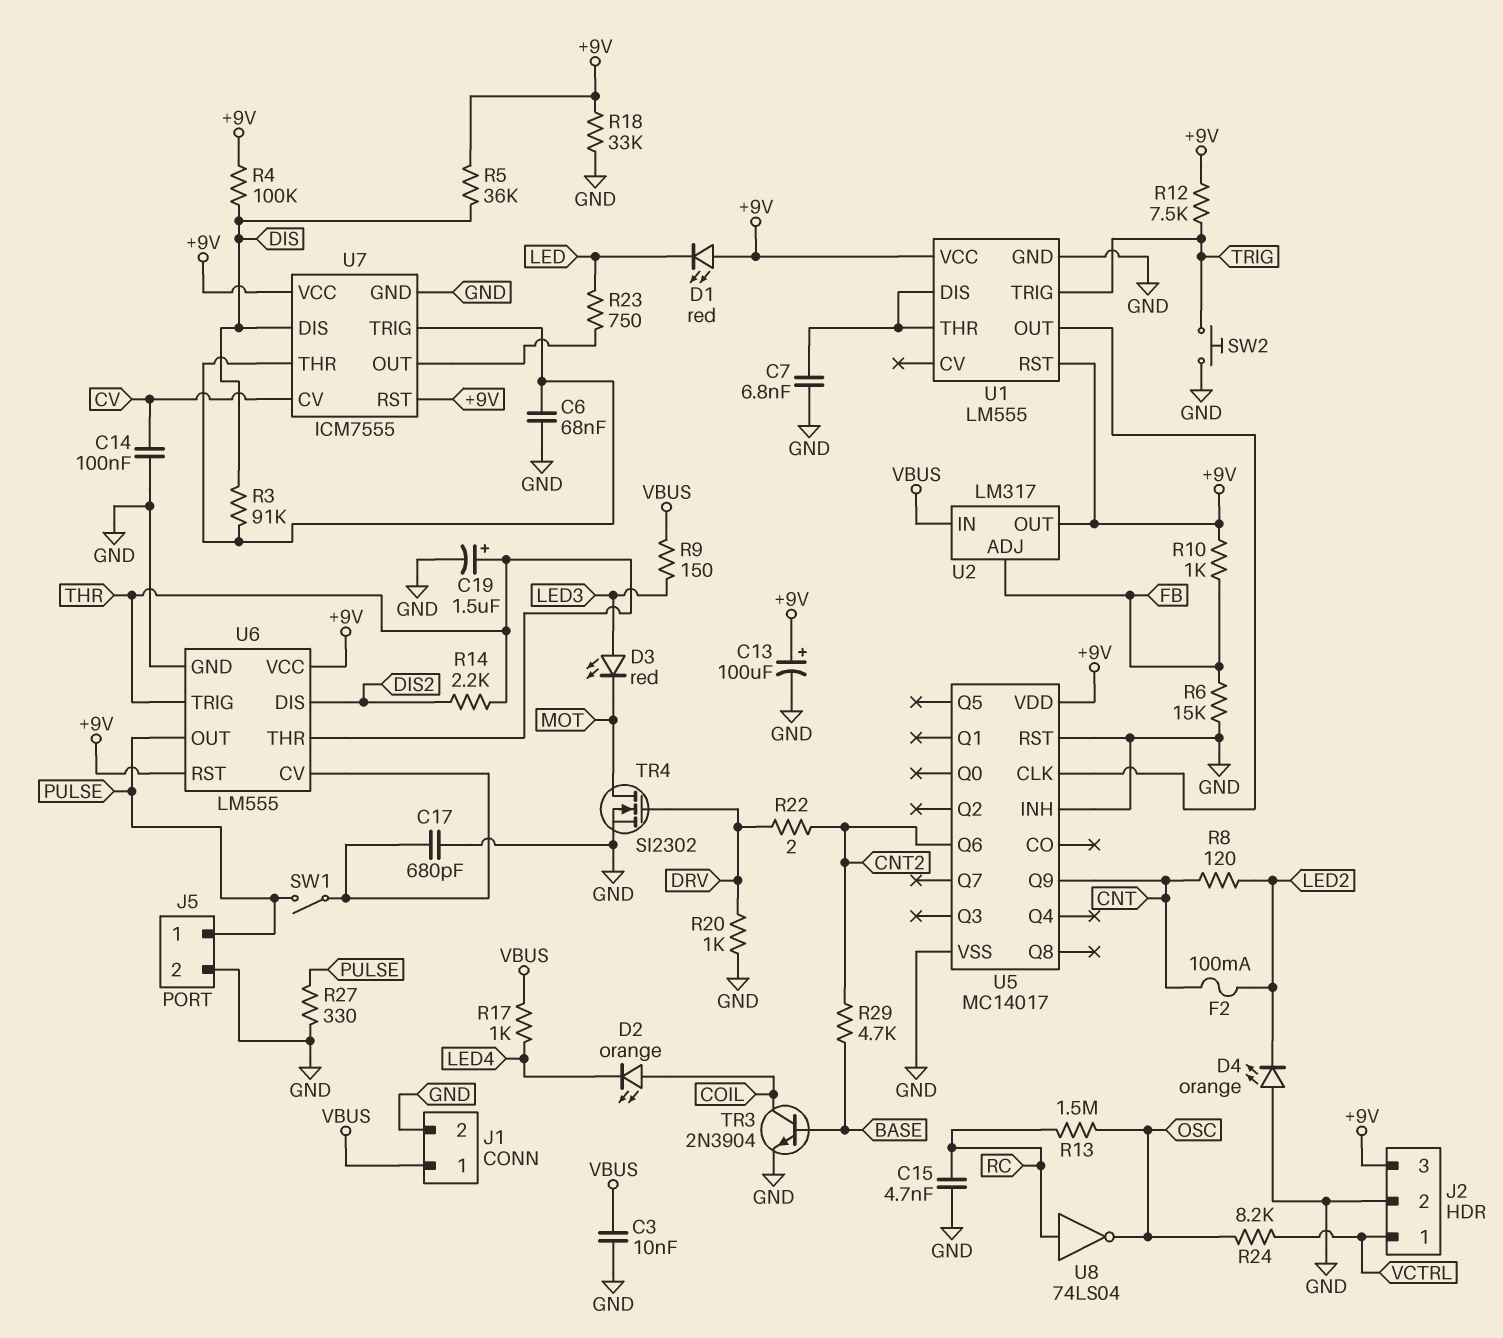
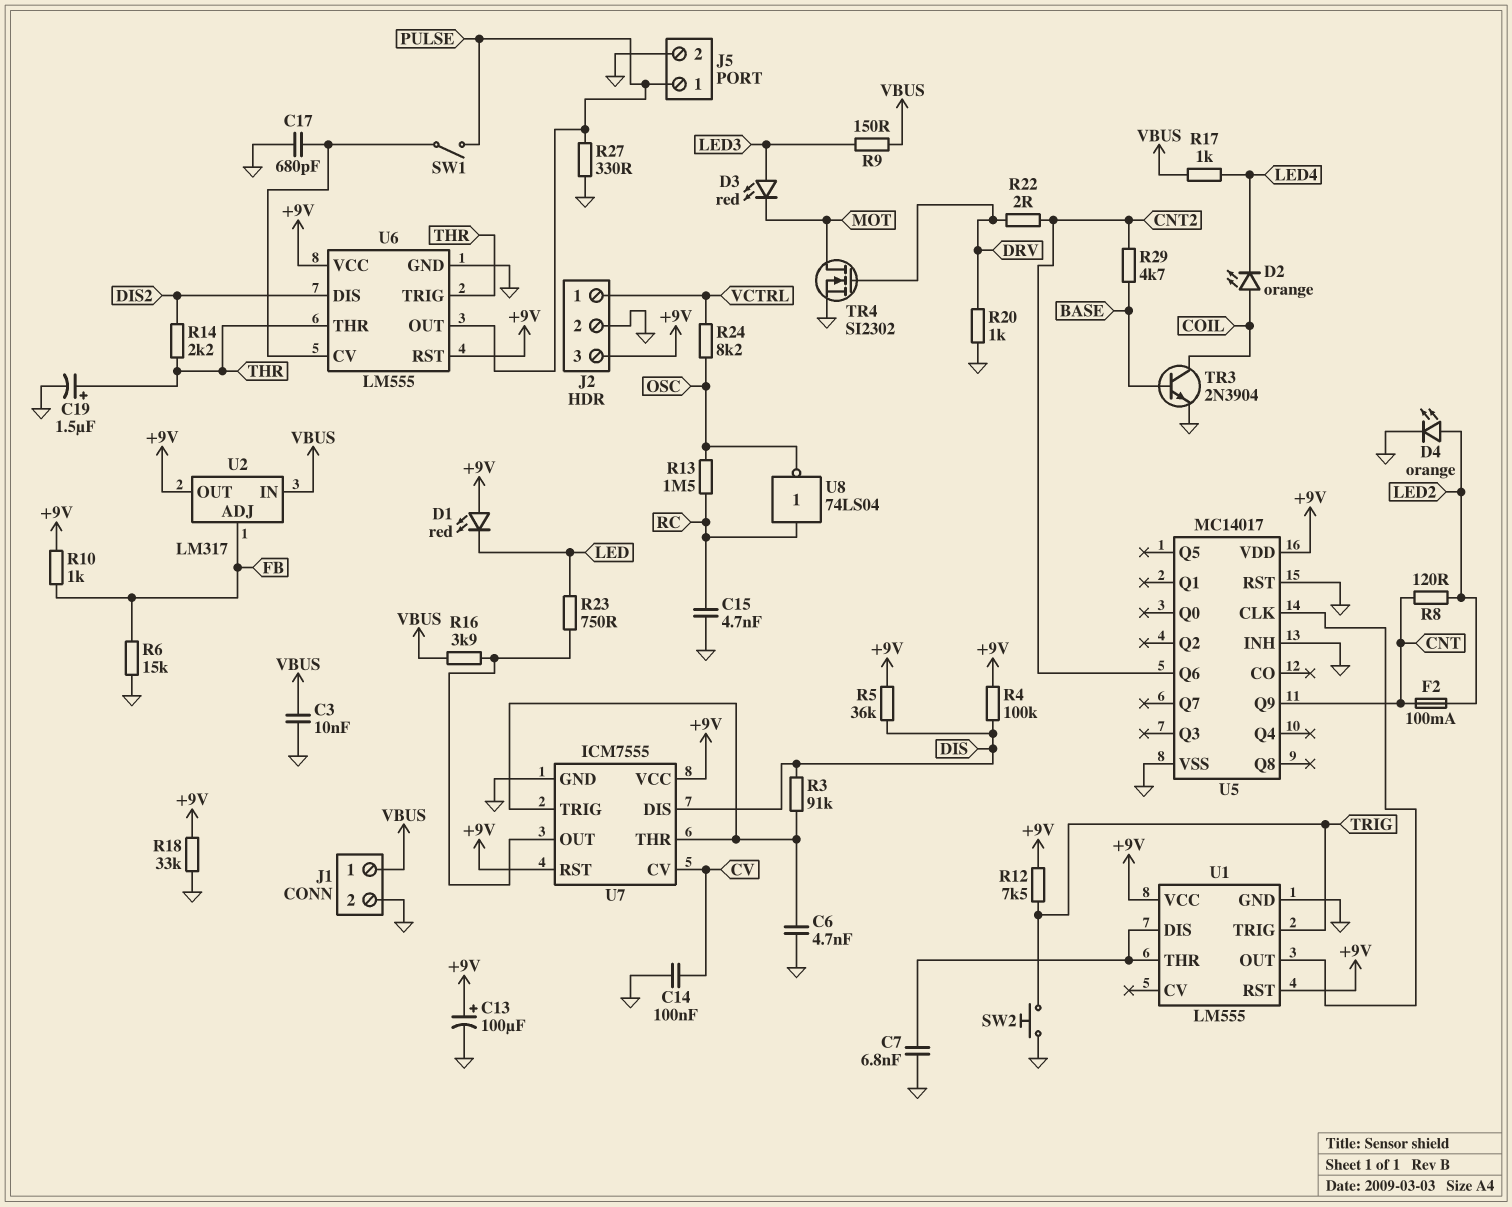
C6: 68nF (GND, U7/THR) -> 4.7nF (GND, U7/THR)
D4: LED orange (A GND, K LED2) -> LED orange (A LED2, K GND)
R16: none -> 3.9k (U7/OUT, VBUS)

